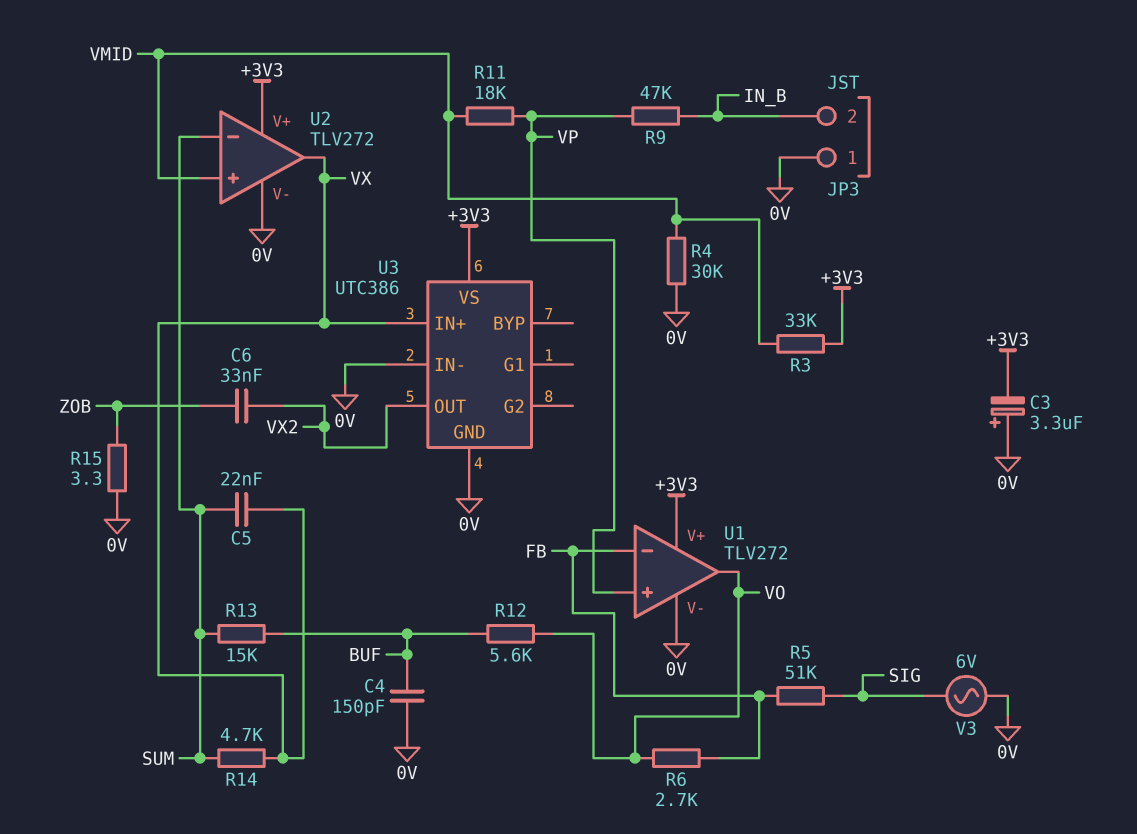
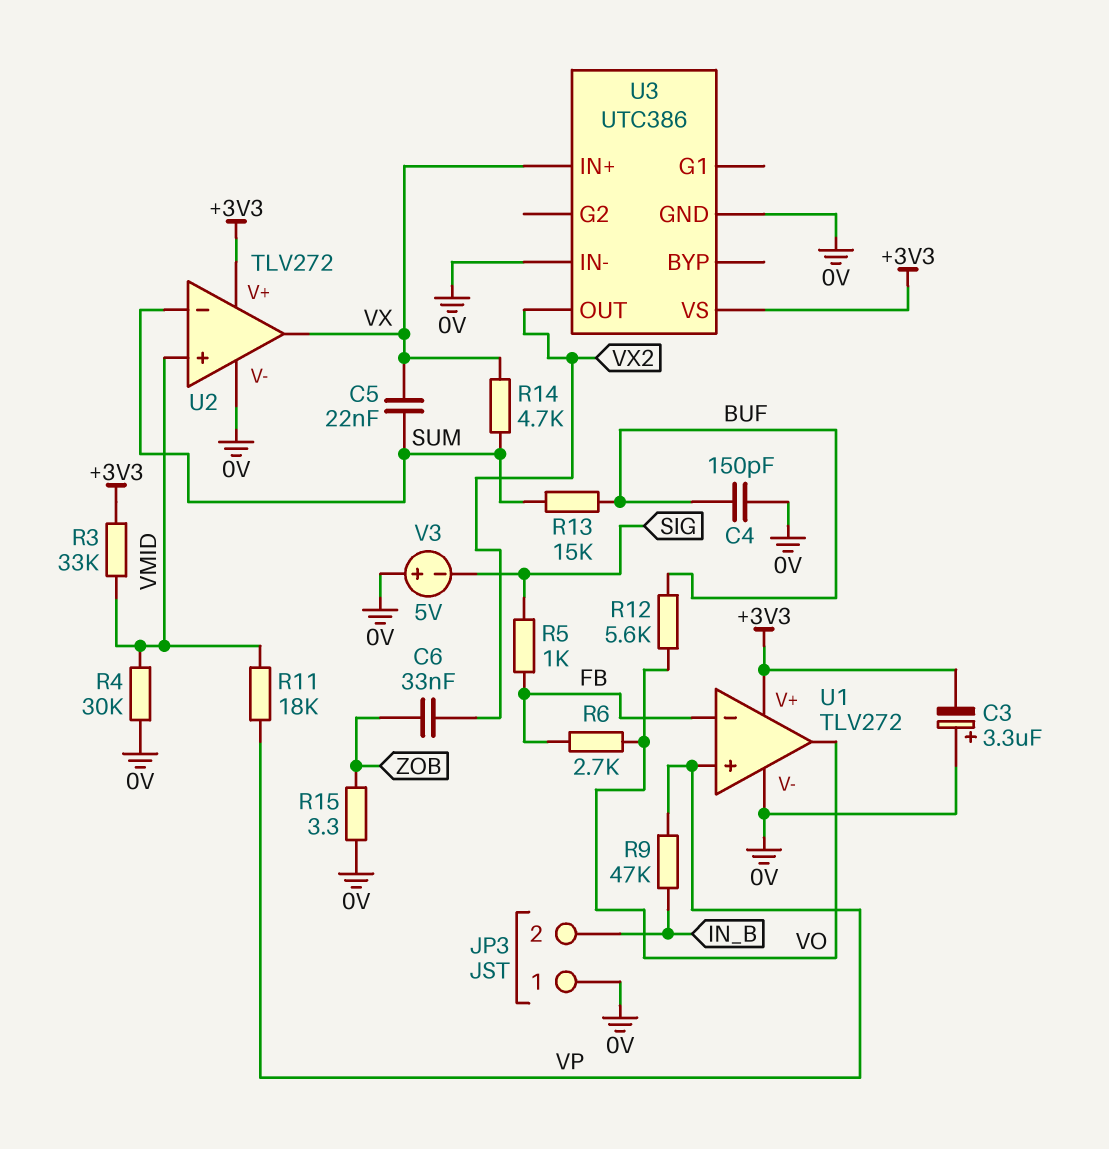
R5: 51k (FB, SIG) -> 1k (FB, SIG)
V3: AC 6V (0V, SIG) -> 5V (plus 0V, minus SIG)

